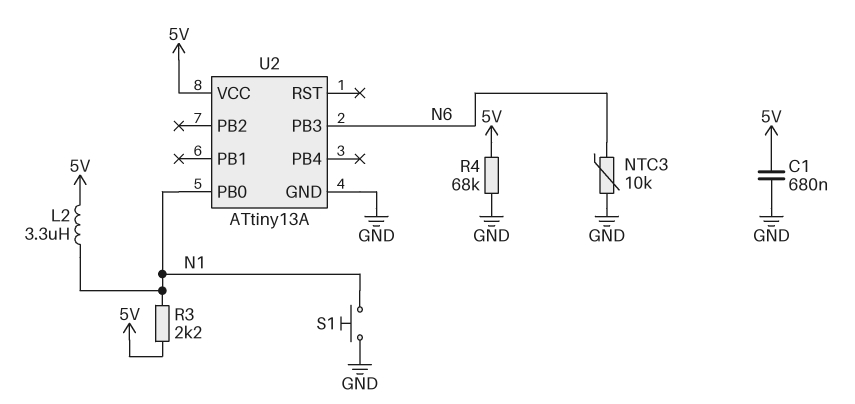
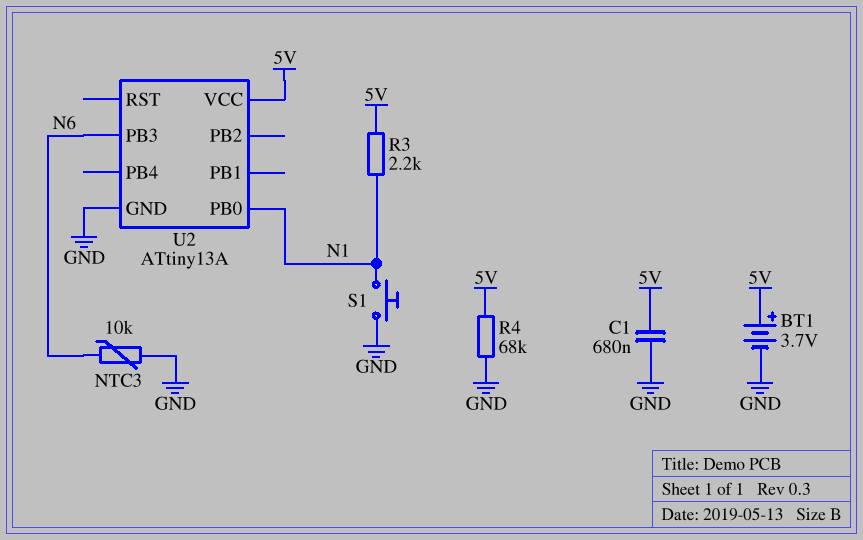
BT1: none -> 3.7V (plus 5V, minus GND)
L2: 3.3uH (5V, N1) -> none

